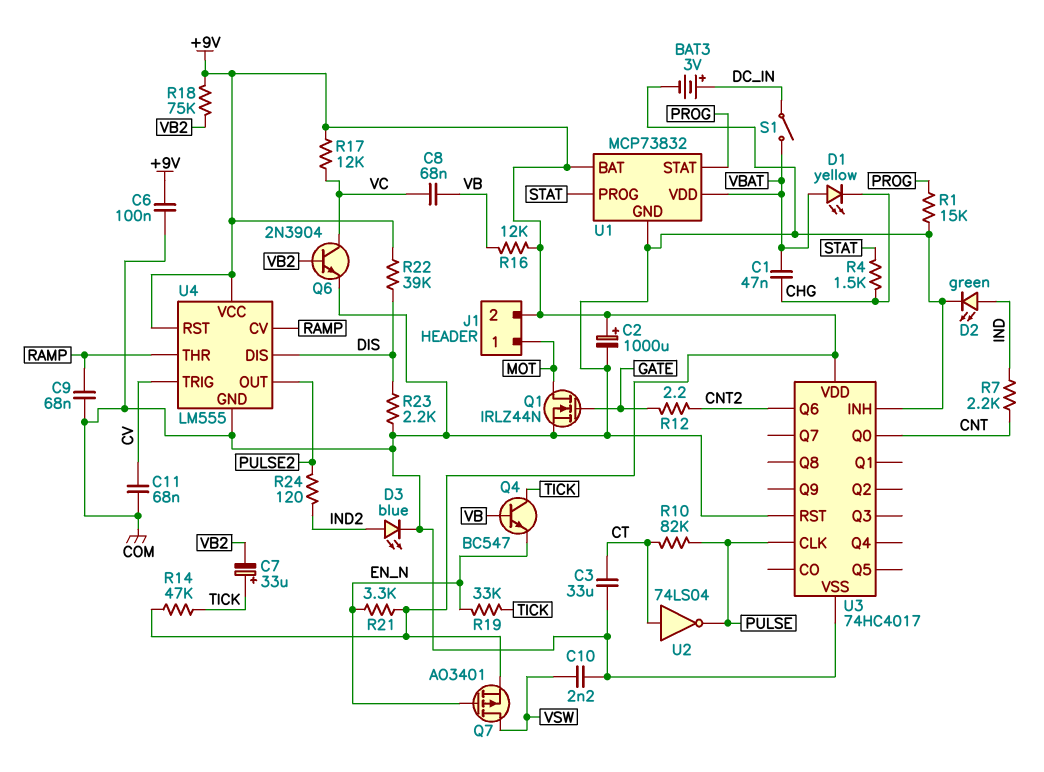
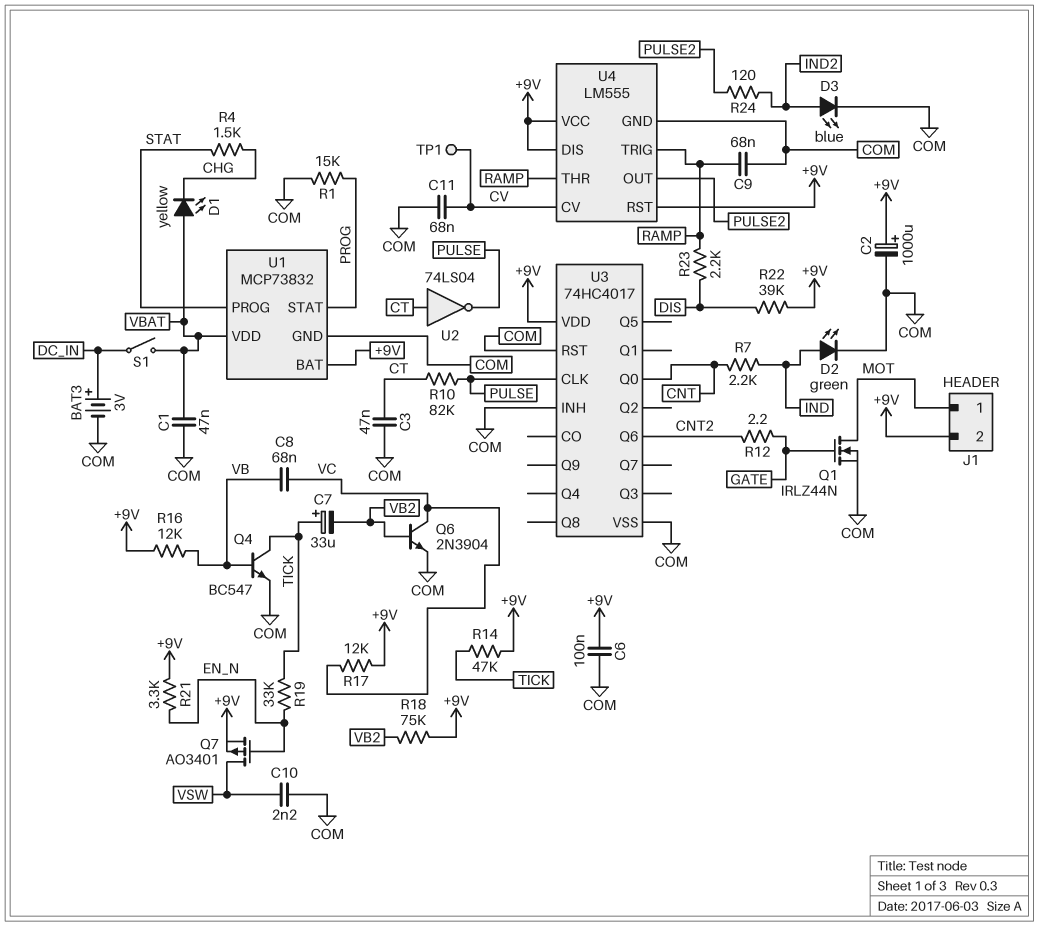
C1: 47nF (CHG, VBAT) -> 47nF (COM, VBAT)
C3: 33uF (COM, CT) -> 47nF (COM, CT)
Q4: NPN BC547 (B VB, C TICK, E EN_N) -> NPN BC547 (B VB, C TICK, E COM)
R23: 2.2k (COM, DIS) -> 2.2k (DIS, RAMP)
TP1: none -> test point (CV)
U4 pin CV: RAMP -> CV
U4 pin DIS: DIS -> +9V
U4 pin TRIG: CV -> RAMP

